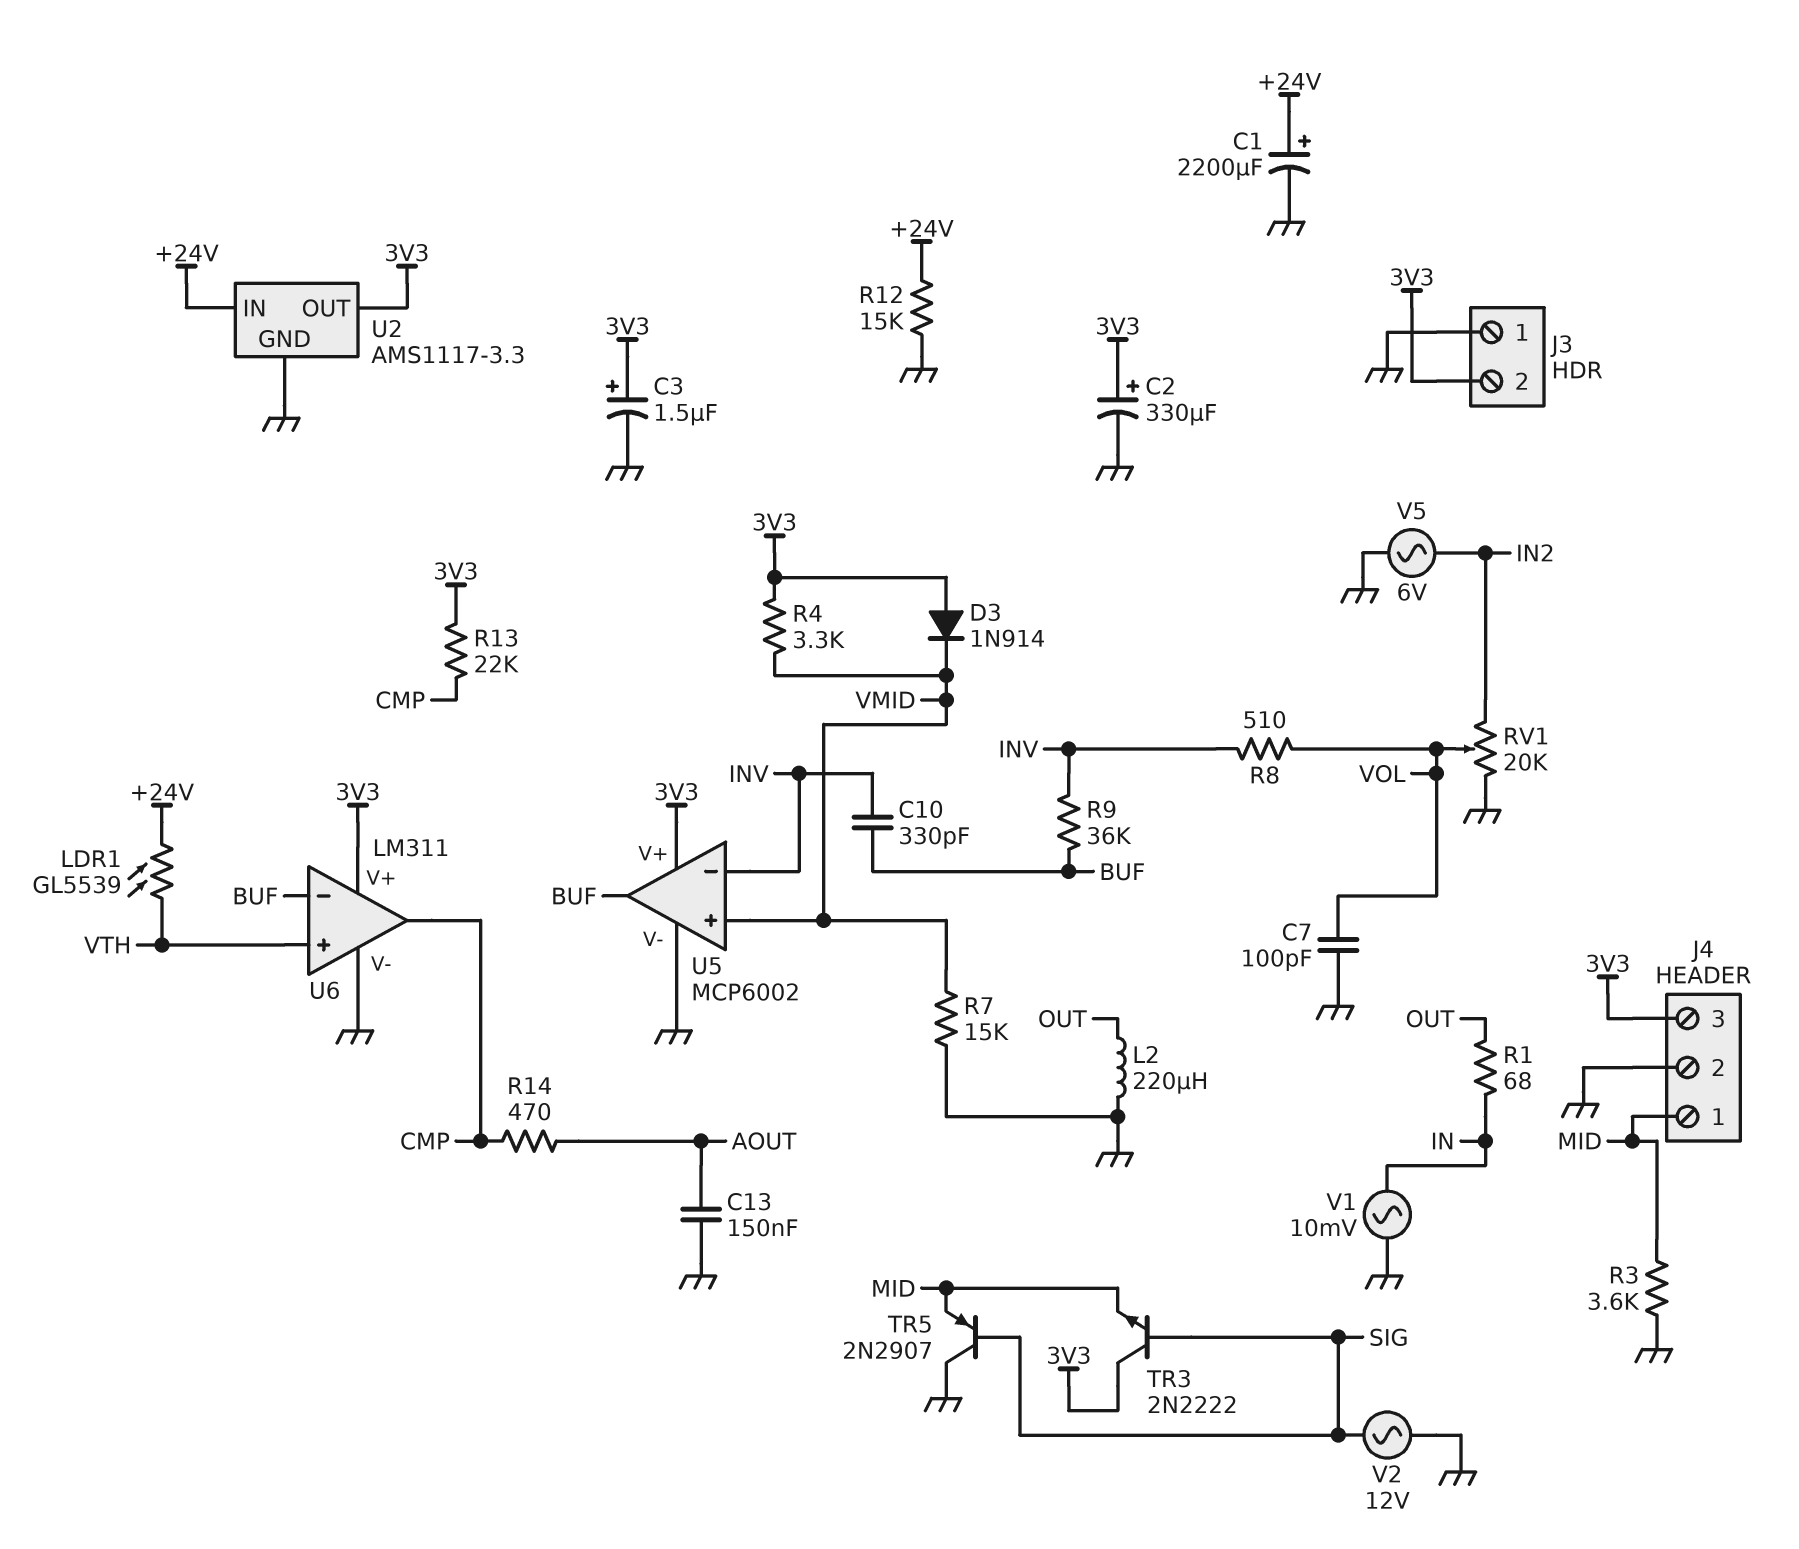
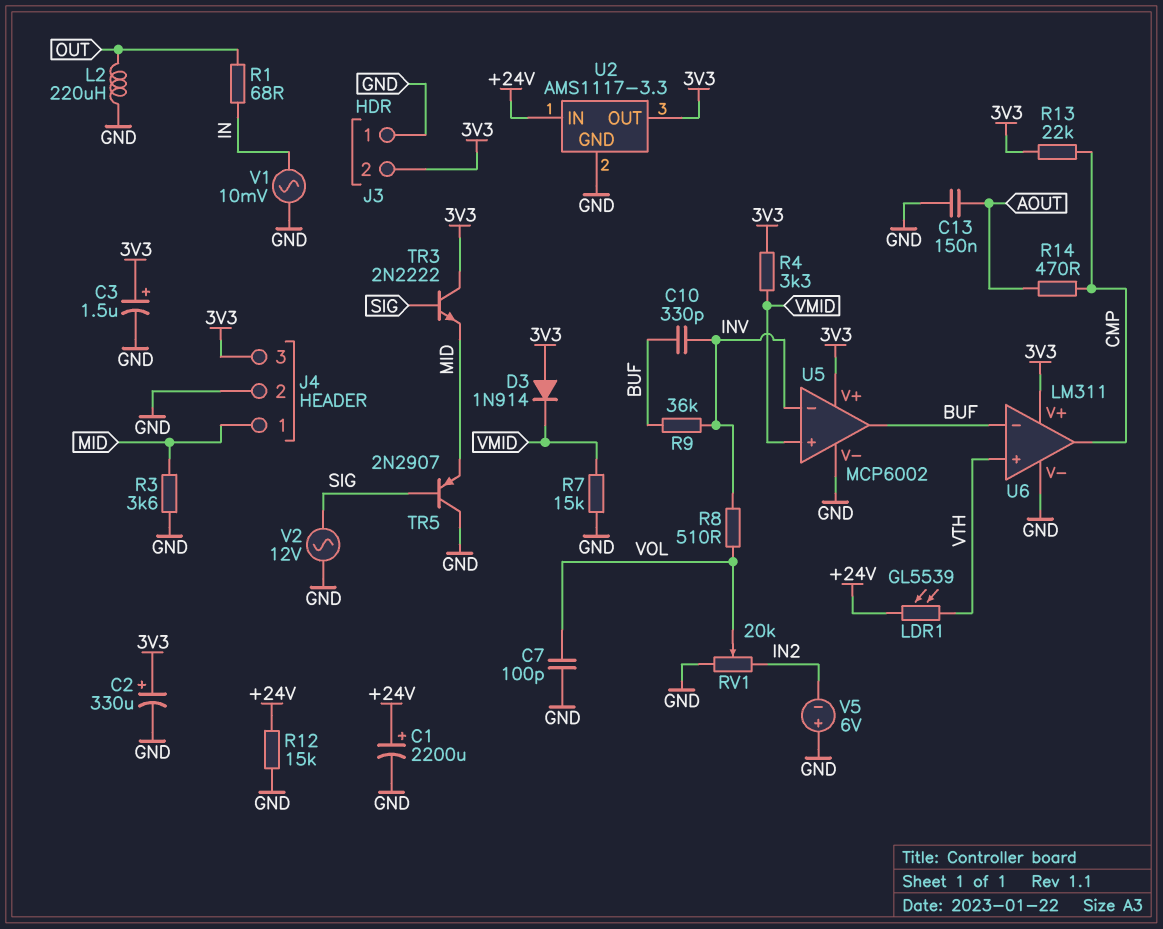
V5: AC 6V (GND, IN2) -> 6V (plus GND, minus IN2)

